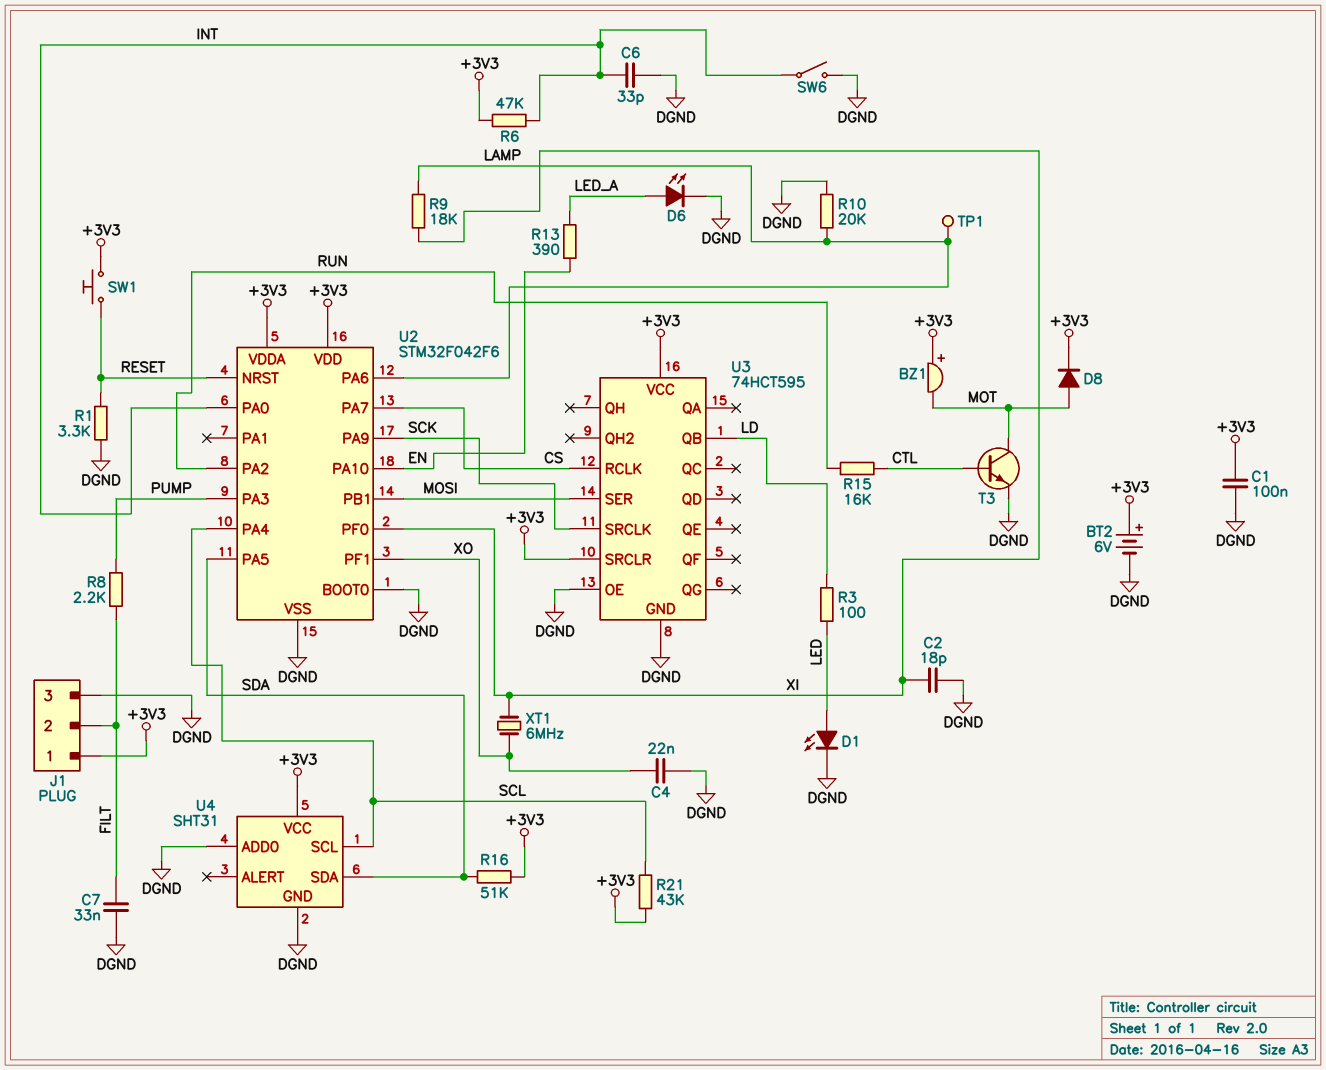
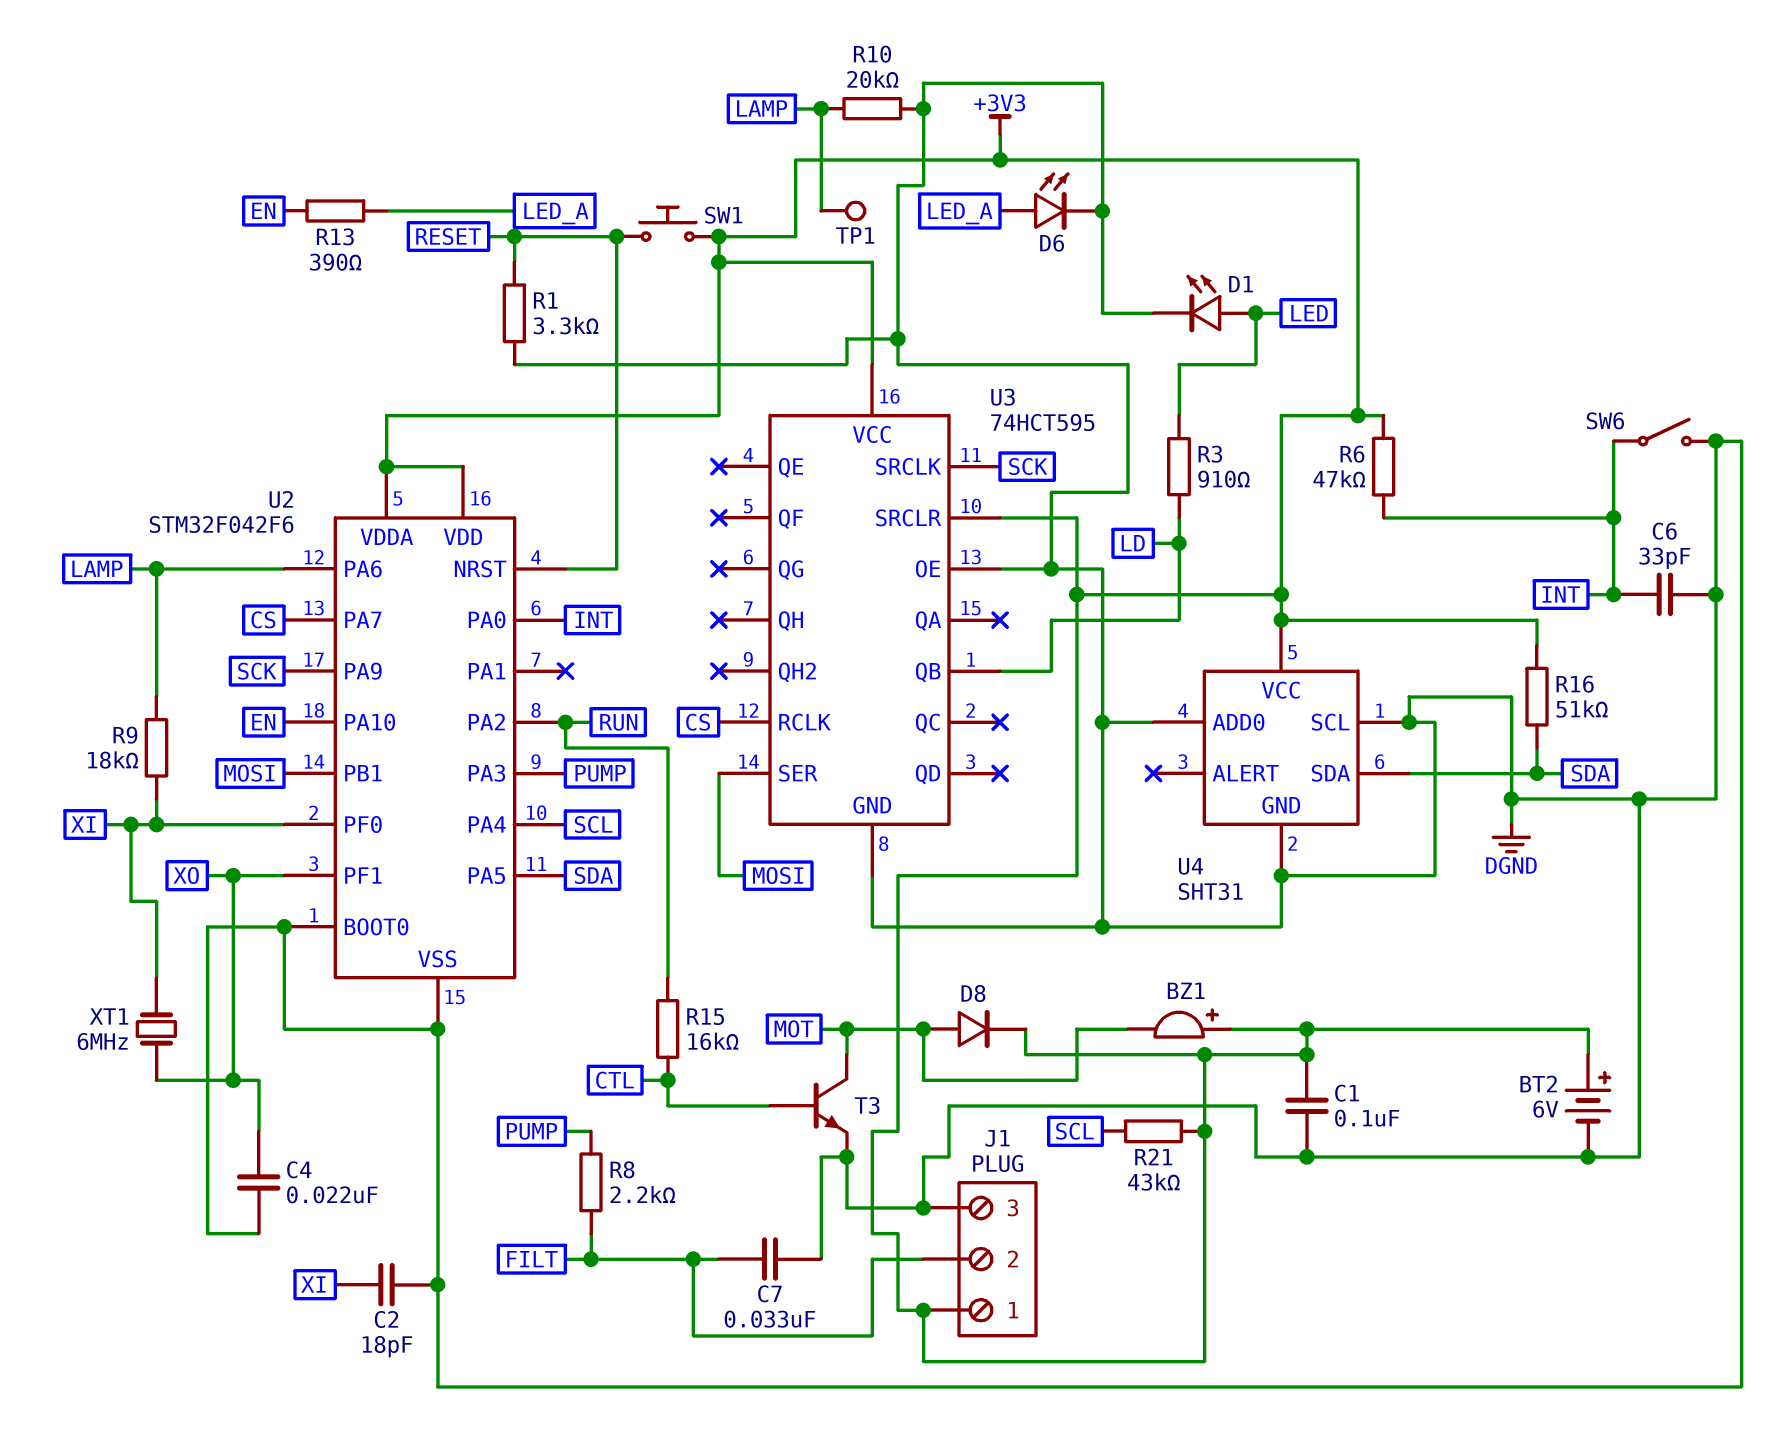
R3: 100 (LD, LED) -> 910 (LD, LED)
U4 pin SCL: SCL -> DGND

